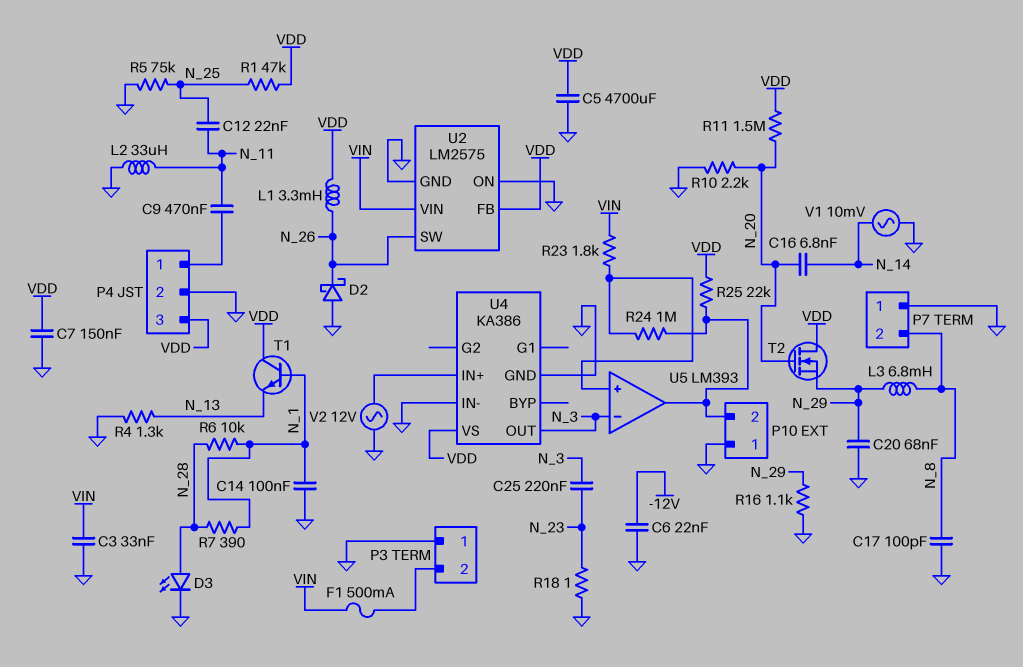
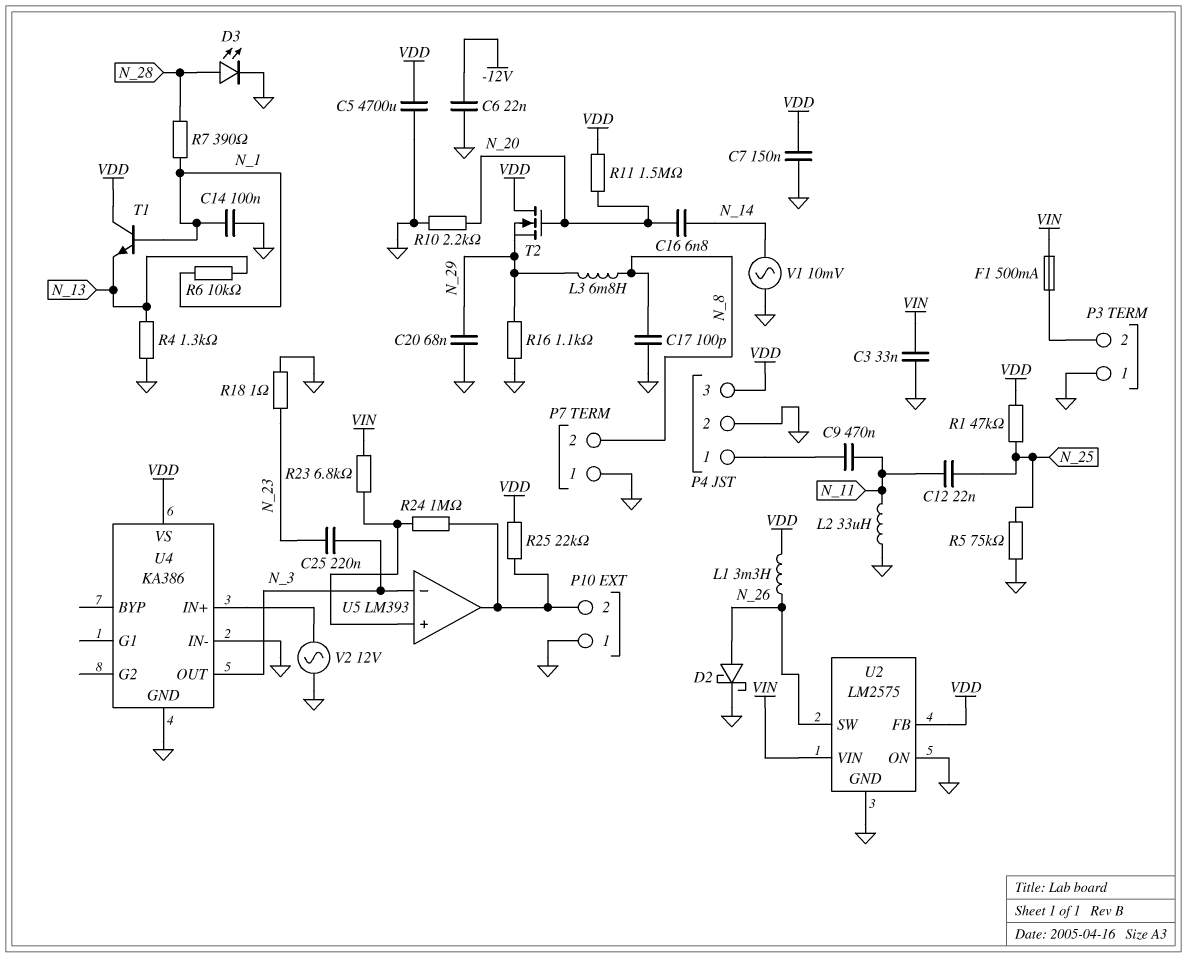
D2: schottky (A GND, K N_26) -> schottky (A N_26, K GND)
R6: 10k (N_1, N_28) -> 10k (N_1, N_13)
R23: 1.8k (U5/in+, VIN) -> 6.8k (U5/in+, VIN)

